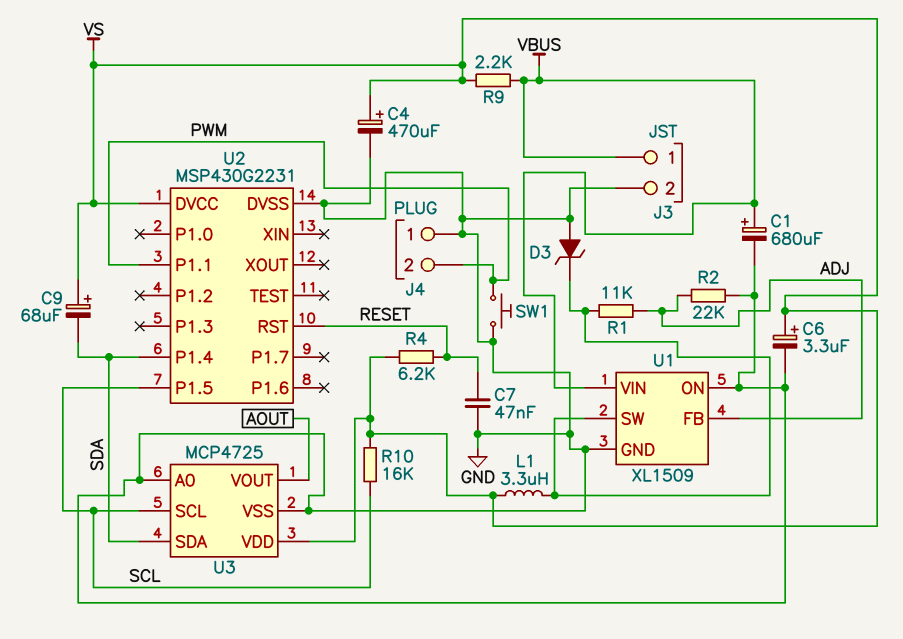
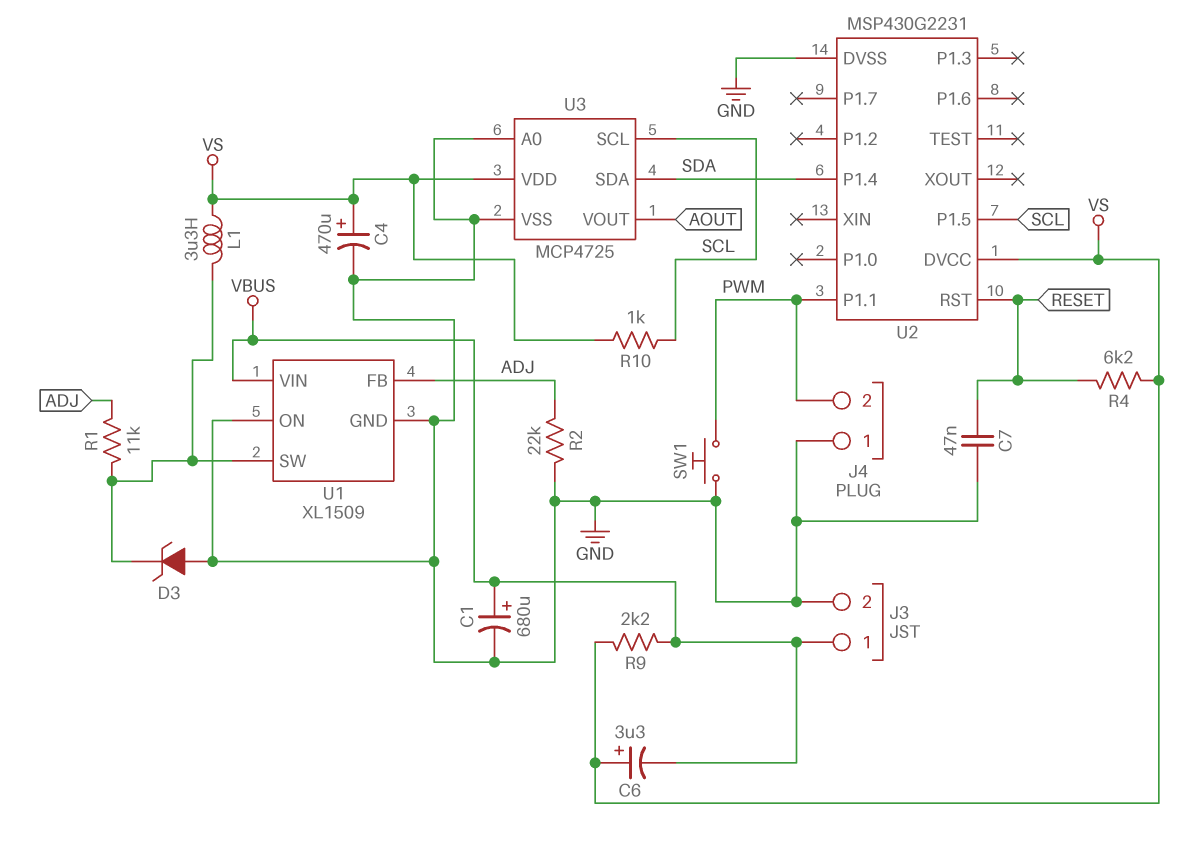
C6: 3.3uF (plus VS, minus GND) -> 3.3uF (plus VS, minus VBUS)
C9: 68uF (plus VS, minus SDA) -> none
R10: 16k (SCL, VS) -> 1k (SCL, VS)

